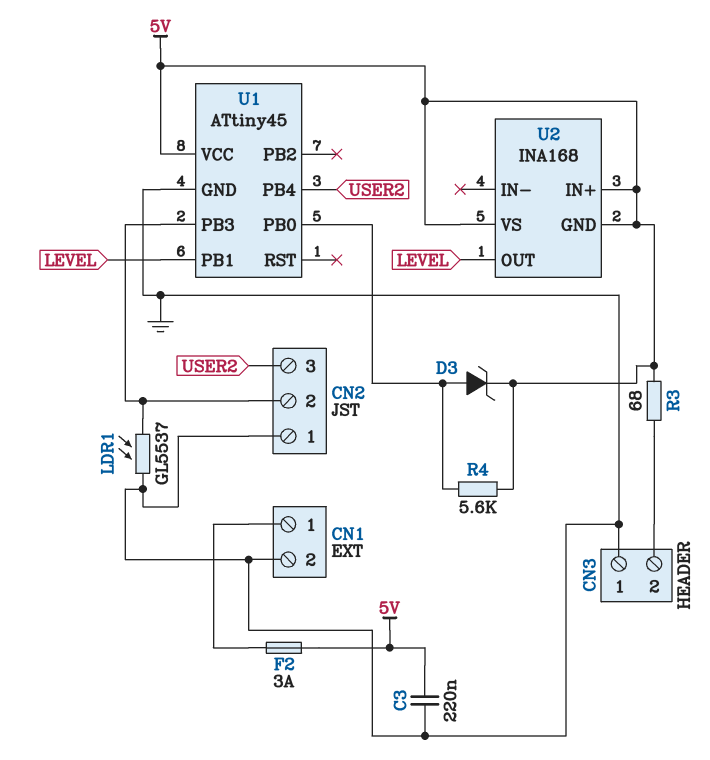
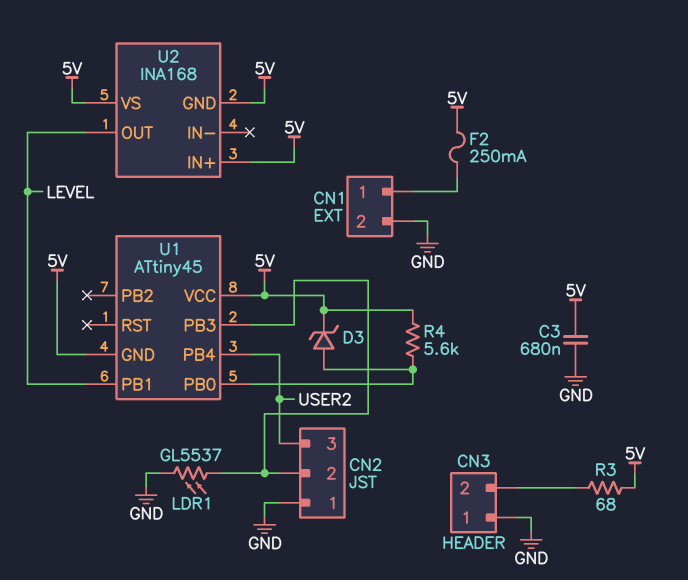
C3: 220nF (5V, GND) -> 680nF (5V, GND)
F2: 3A (5V, CN1/1) -> 250mA (5V, CN1/1)
U1 pin GND: GND -> 5V

